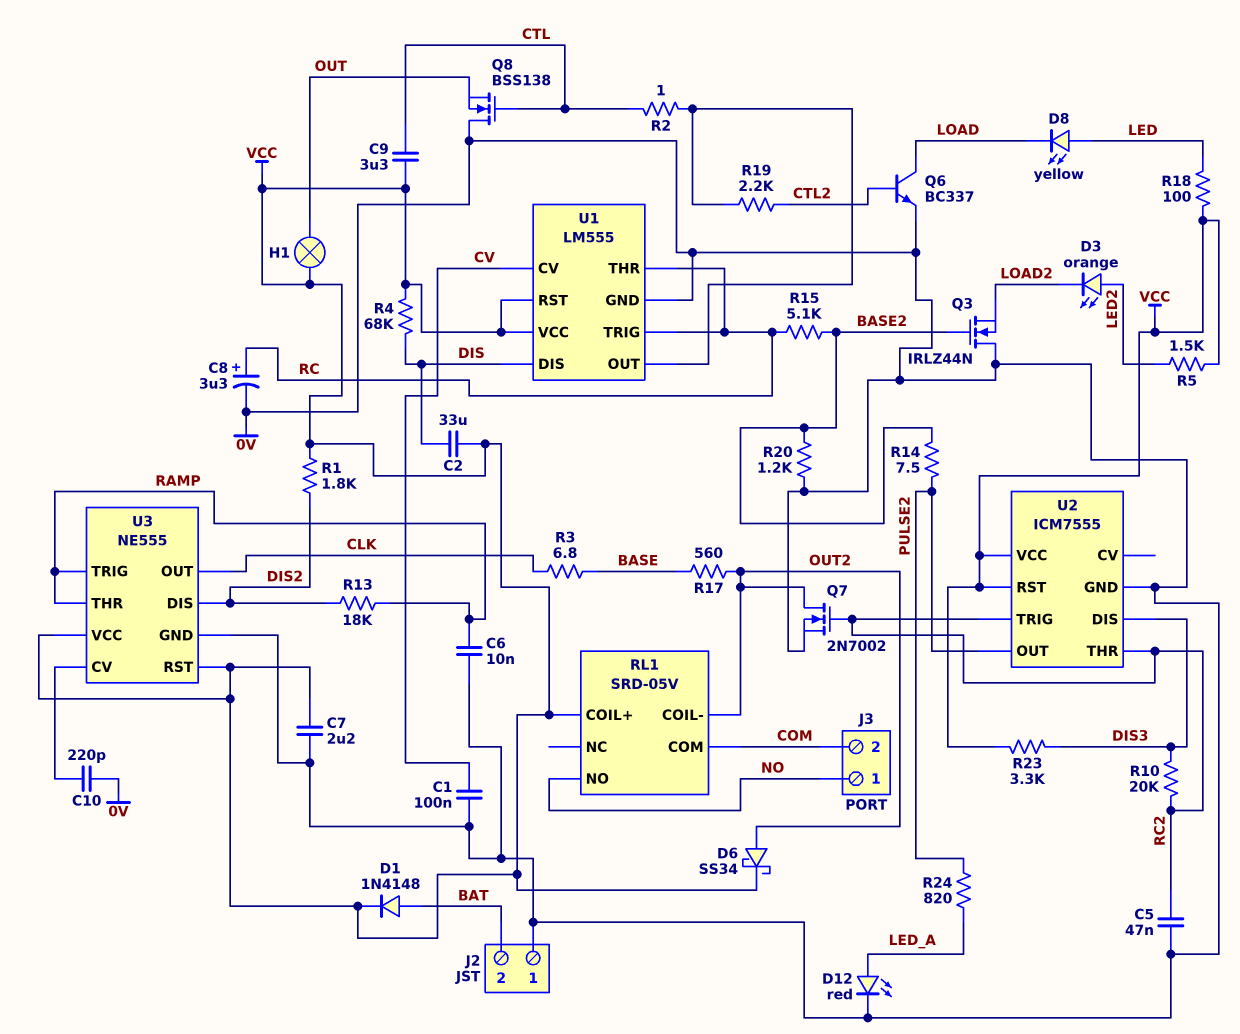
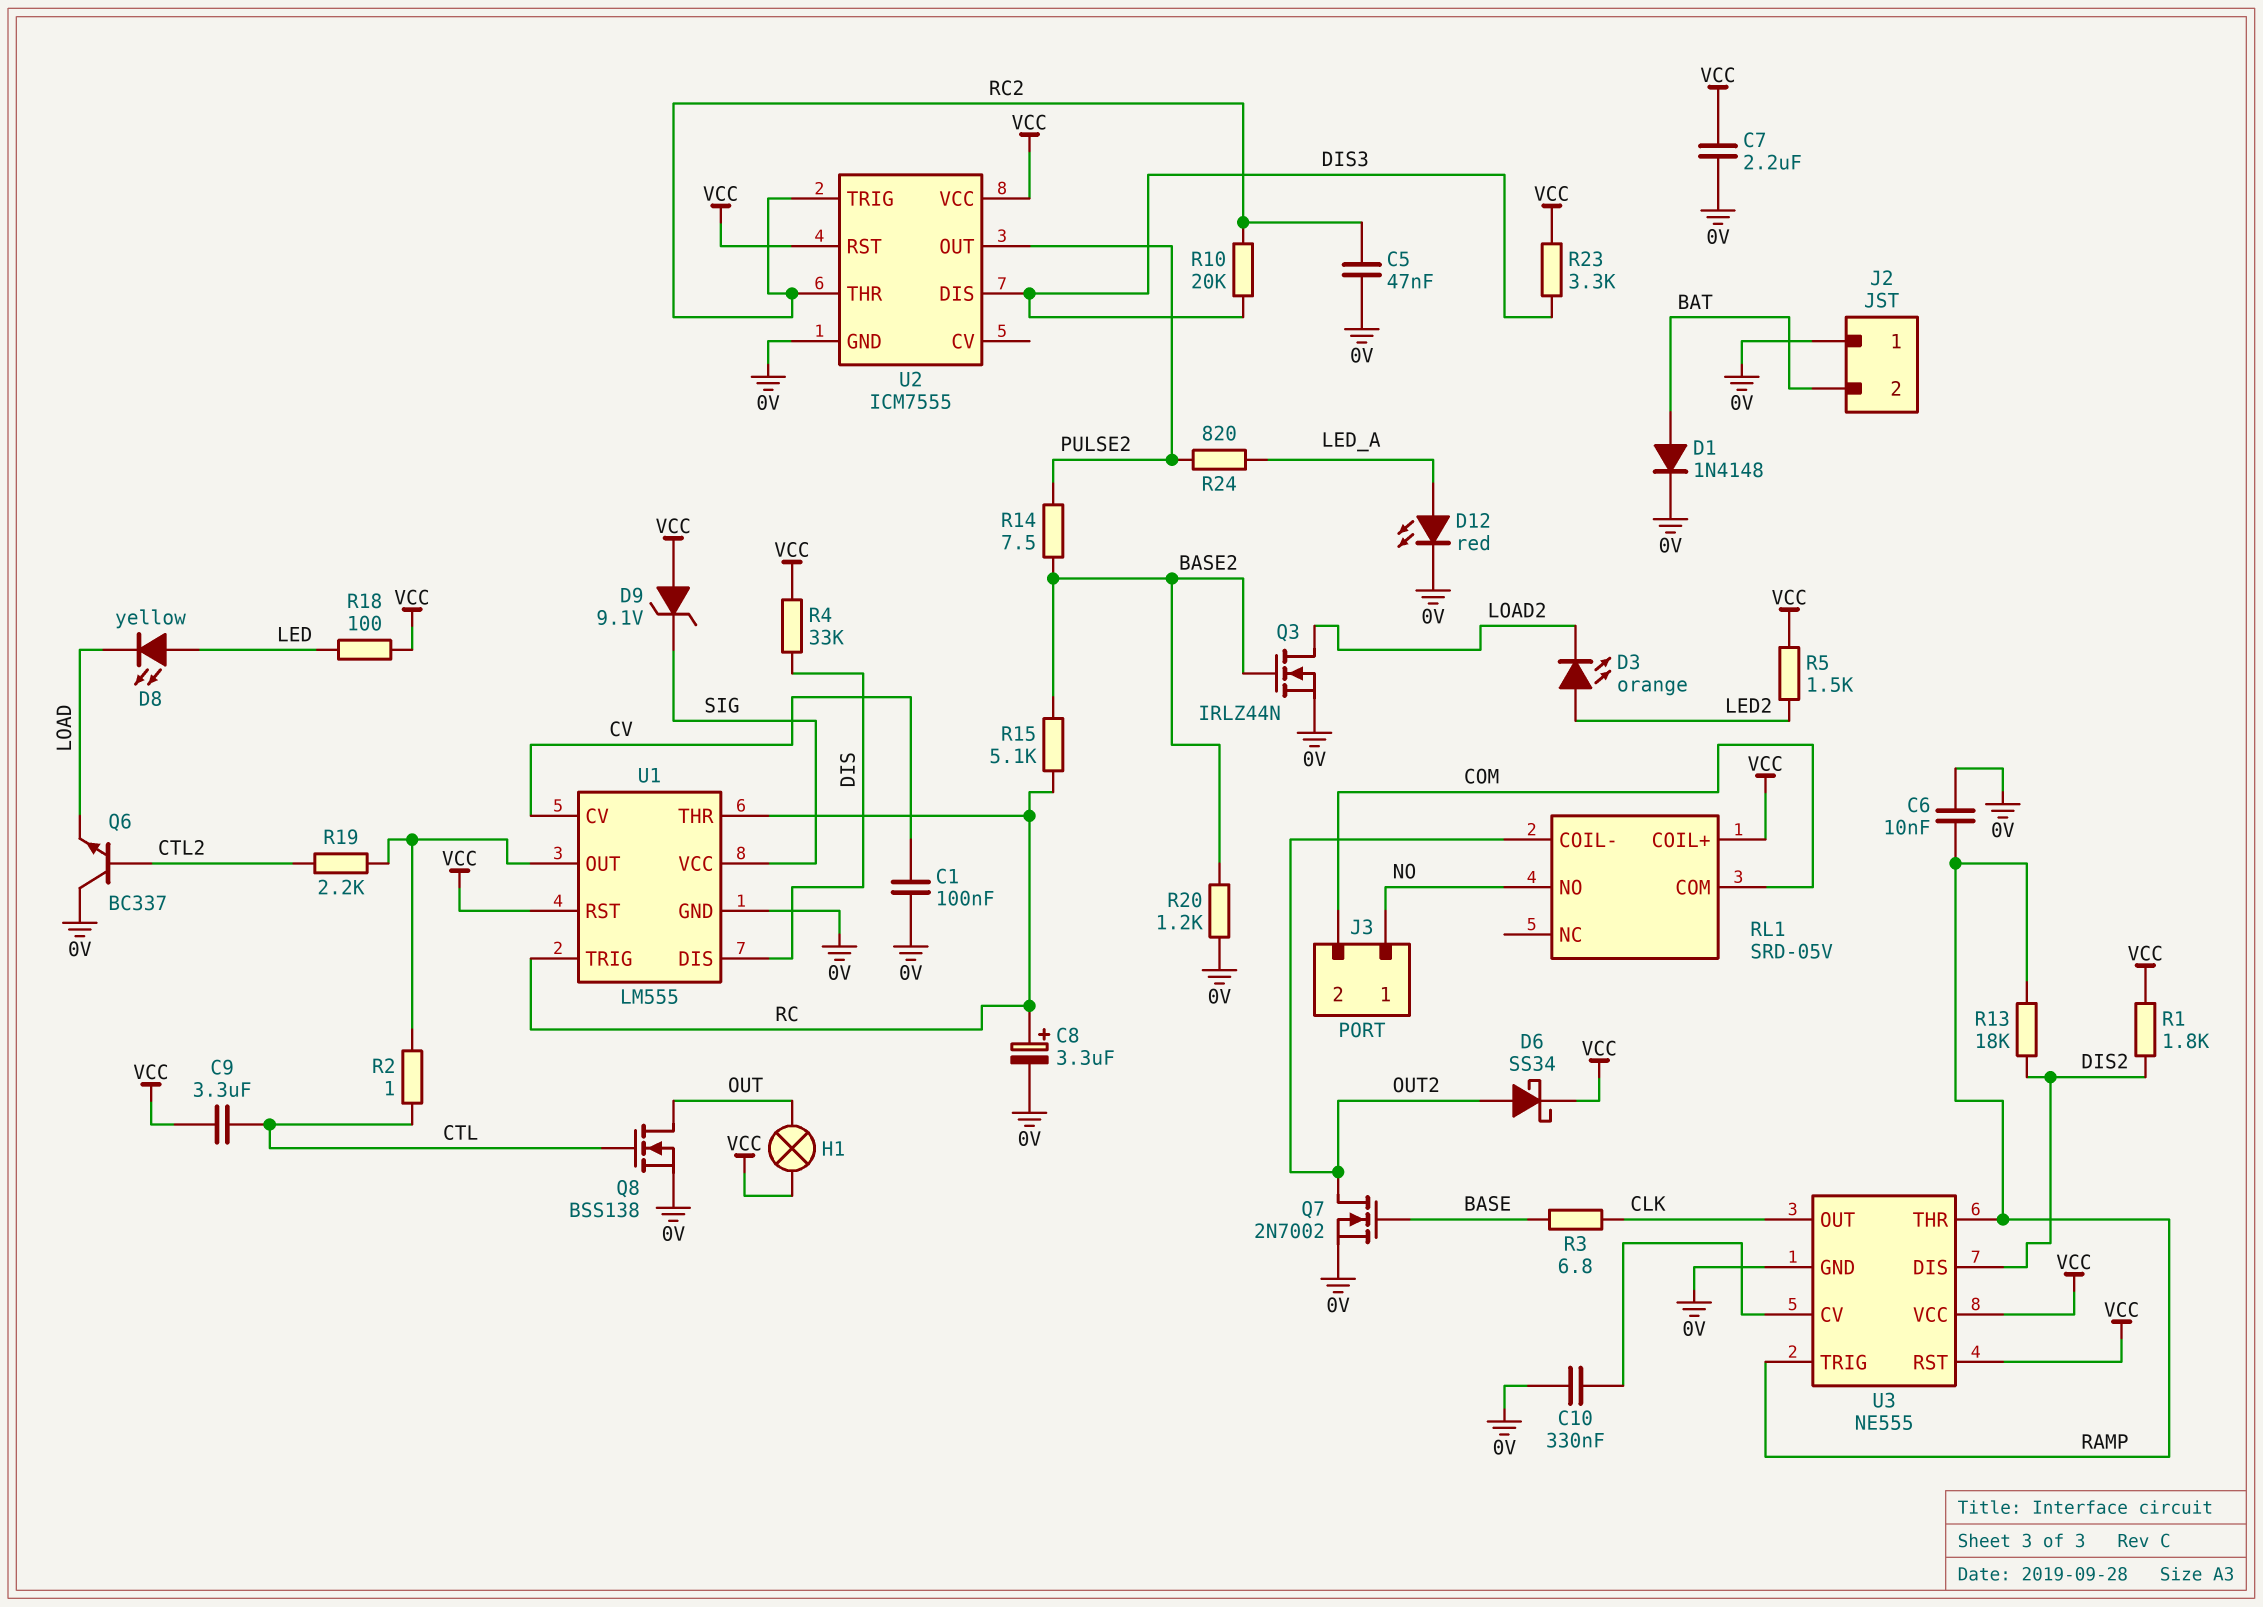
C2: 33uF (DIS, VCC) -> none
C10: 220pF (0V, U3/CV) -> 330nF (0V, U3/CV)
D1: diode 1N4148 (A BAT, K VCC) -> diode 1N4148 (A BAT, K 0V)
D9: none -> zener 9.1V (A VCC, K SIG)
Q3: NMOS IRLZ44N (G BASE2, D 0V, S LOAD2) -> NMOS IRLZ44N (G BASE2, D LOAD2, S 0V)
Q6: NPN BC337 (B CTL2, C LOAD, E 0V) -> NPN BC337 (B CTL2, C 0V, E LOAD)
Q7: NMOS 2N7002 (G RC2, D OUT2, S 0V) -> NMOS 2N7002 (G BASE, D OUT2, S 0V)
Q8: NMOS BSS138 (G CTL, D 0V, S OUT) -> NMOS BSS138 (G CTL, D OUT, S 0V)
R4: 68k (DIS, VCC) -> 33k (DIS, VCC)
R17: 560 (BASE, OUT2) -> none
U1 pin VCC: VCC -> SIG

